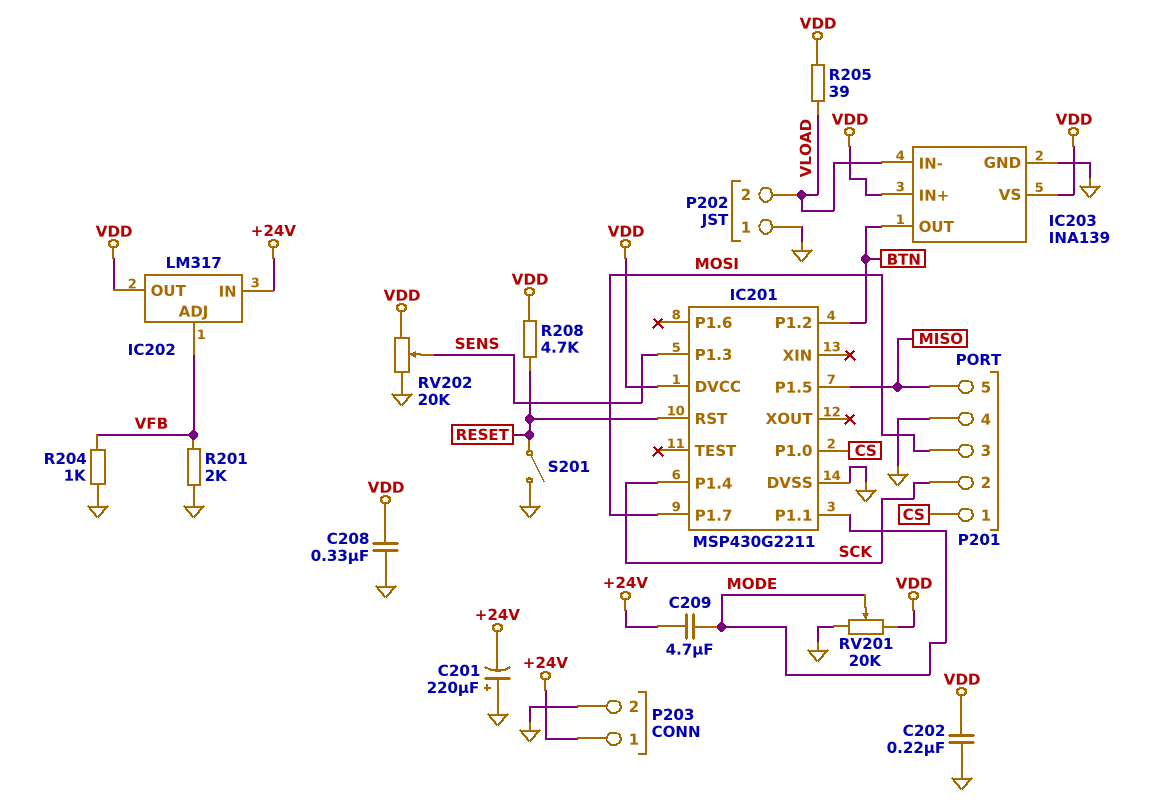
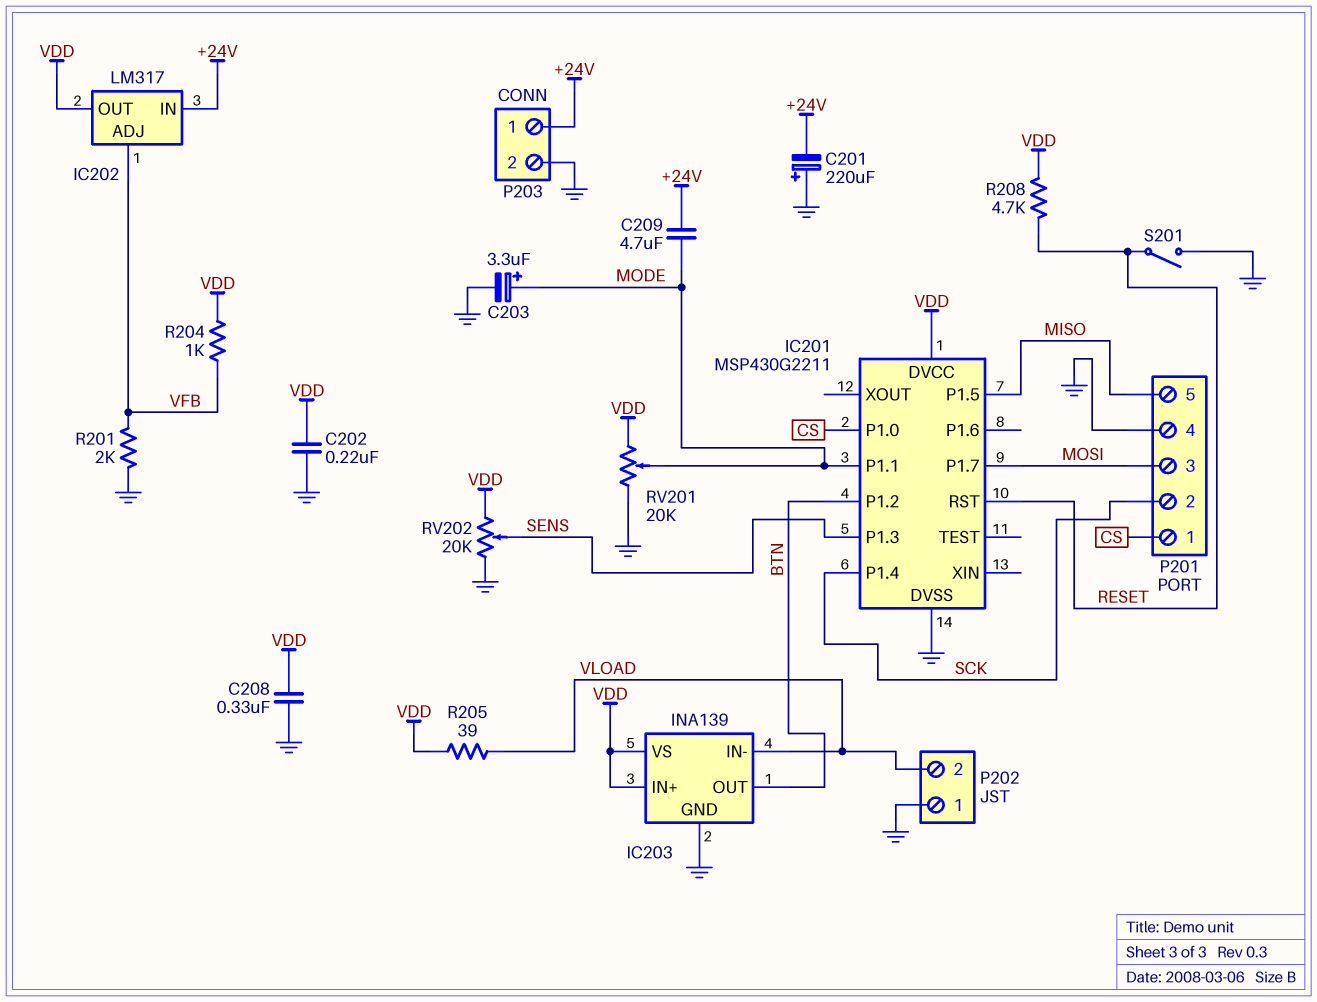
C203: none -> 3.3uF (plus MODE, minus GND)
R204: 1k (GND, VFB) -> 1k (VDD, VFB)

